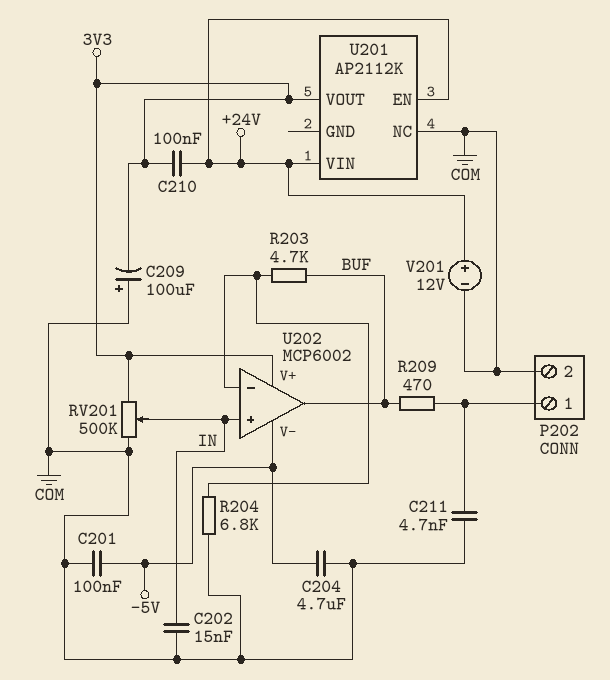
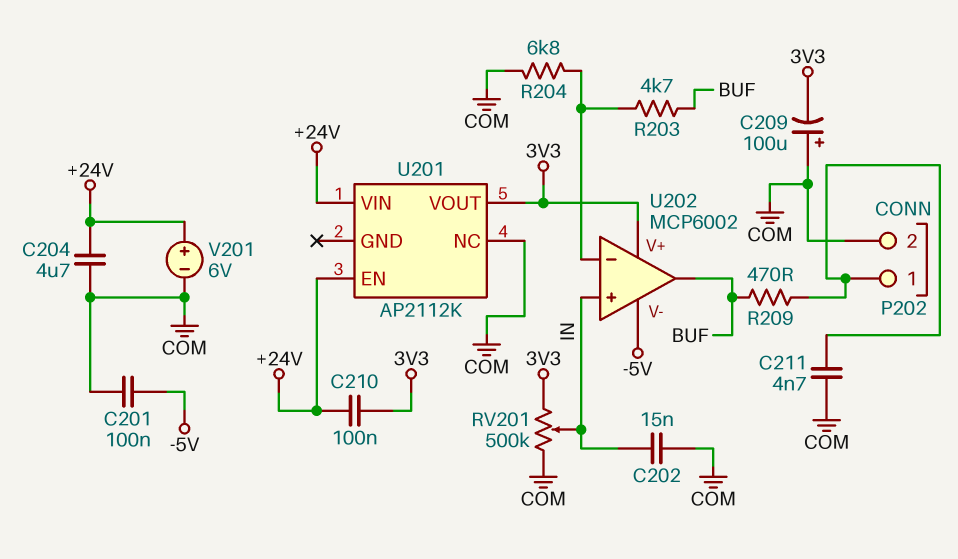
C204: 4.7uF (-5V, COM) -> 4.7uF (+24V, COM)
V201: 12V (plus +24V, minus COM) -> 6V (plus +24V, minus COM)

